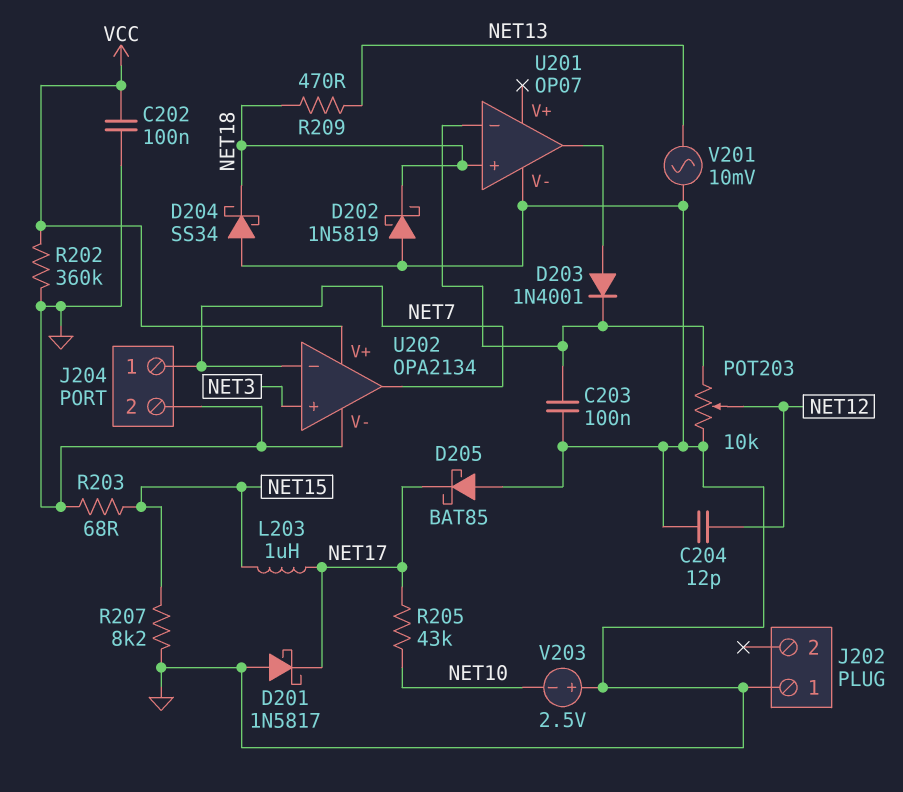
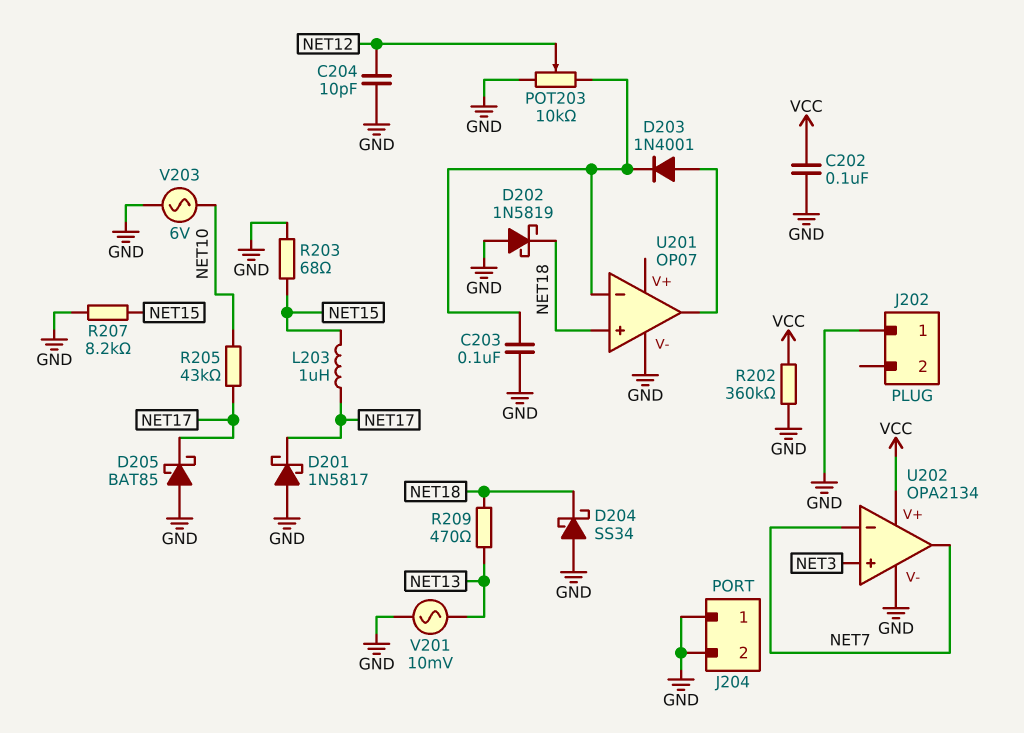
C204: 12pF (GND, NET12) -> 10pF (GND, NET12)
J204 pin 1: NET7 -> GND
V203: 2.5V (plus GND, minus NET10) -> AC 6V (GND, NET10)

